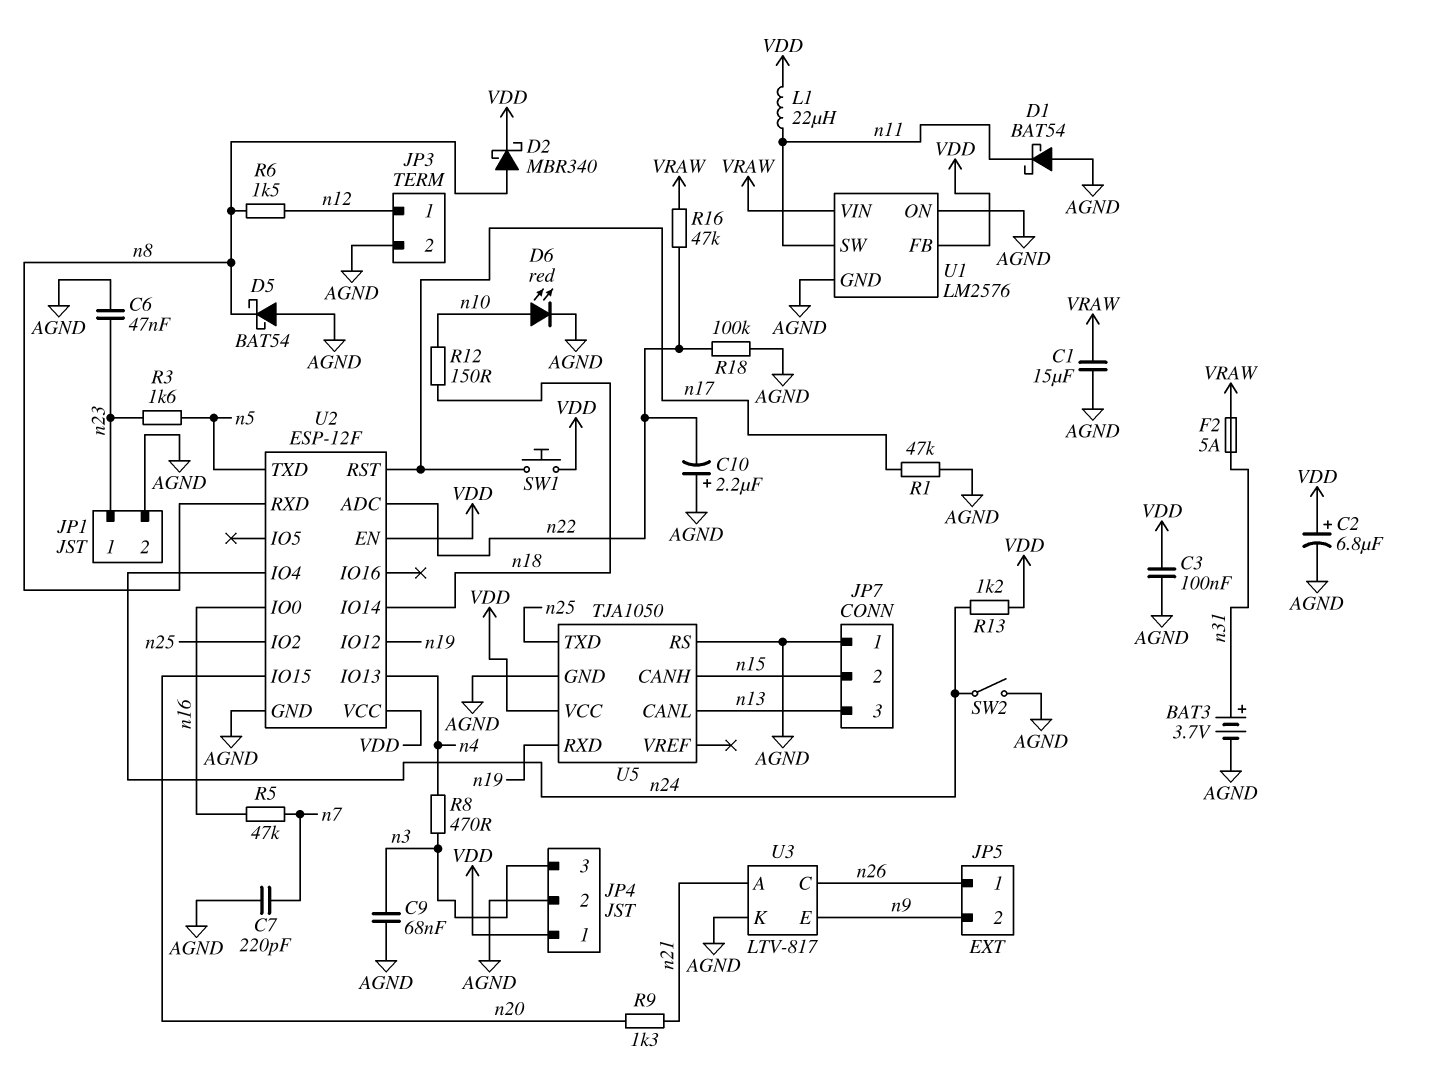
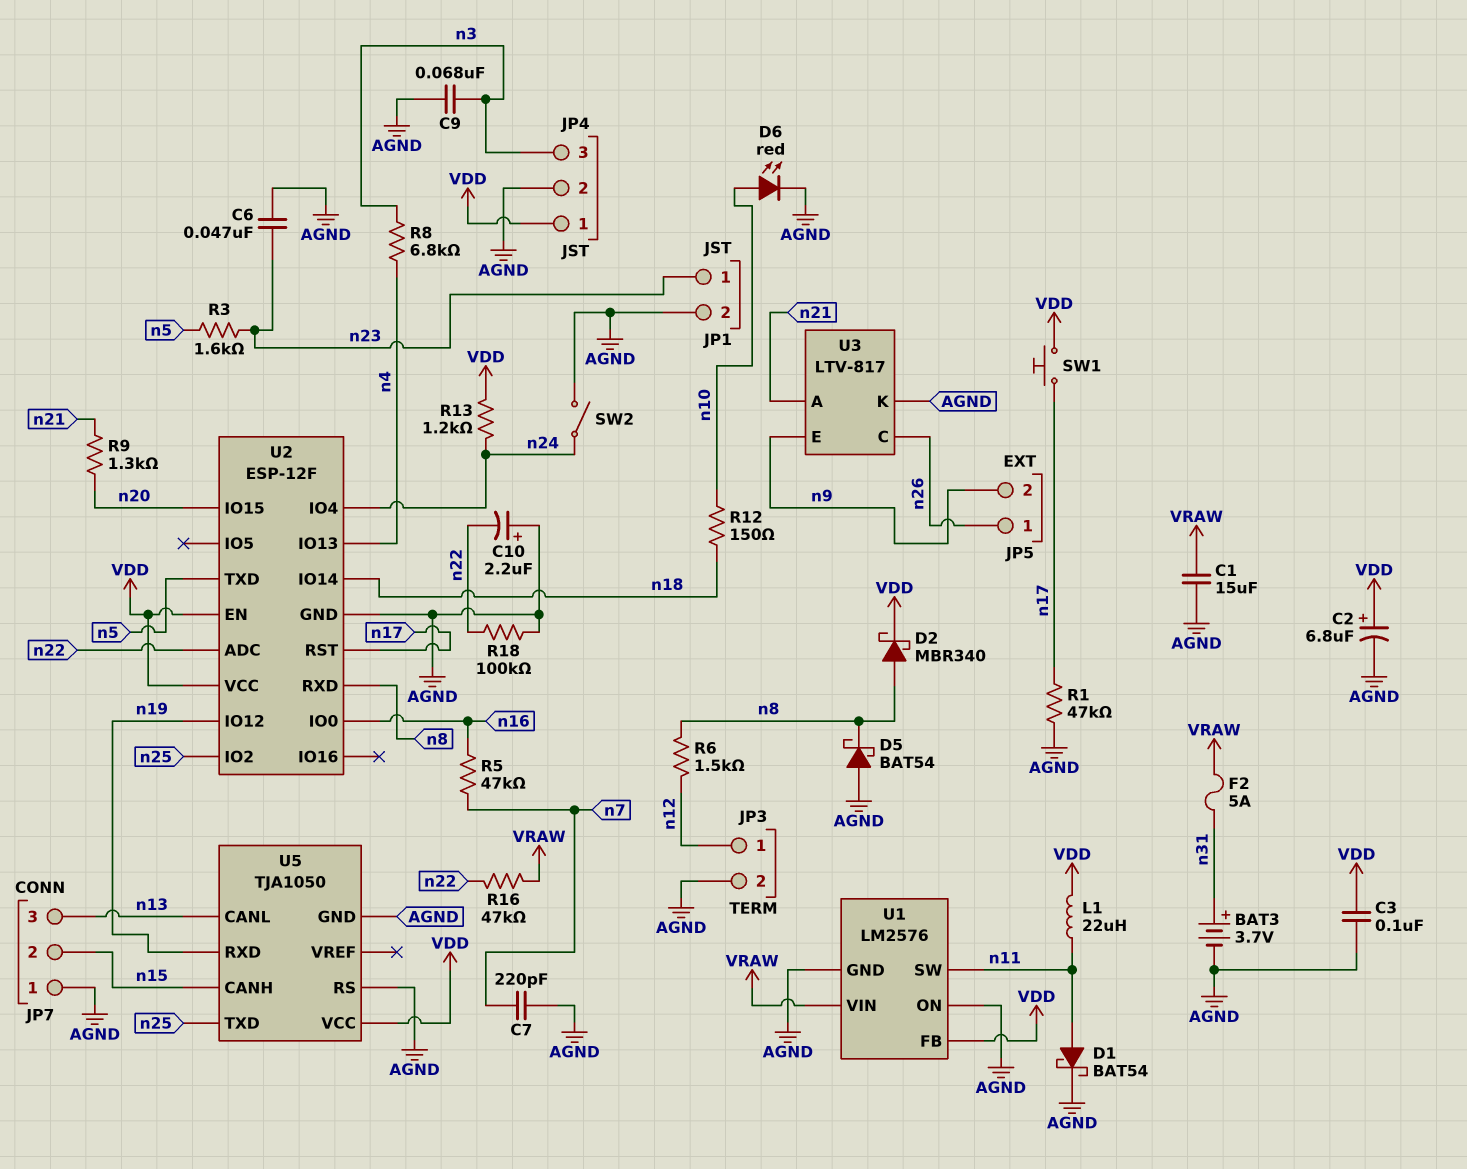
D1: schottky BAT54 (A AGND, K n11) -> schottky BAT54 (A n11, K AGND)
R8: 470 (n3, n4) -> 6.8k (n3, n4)

